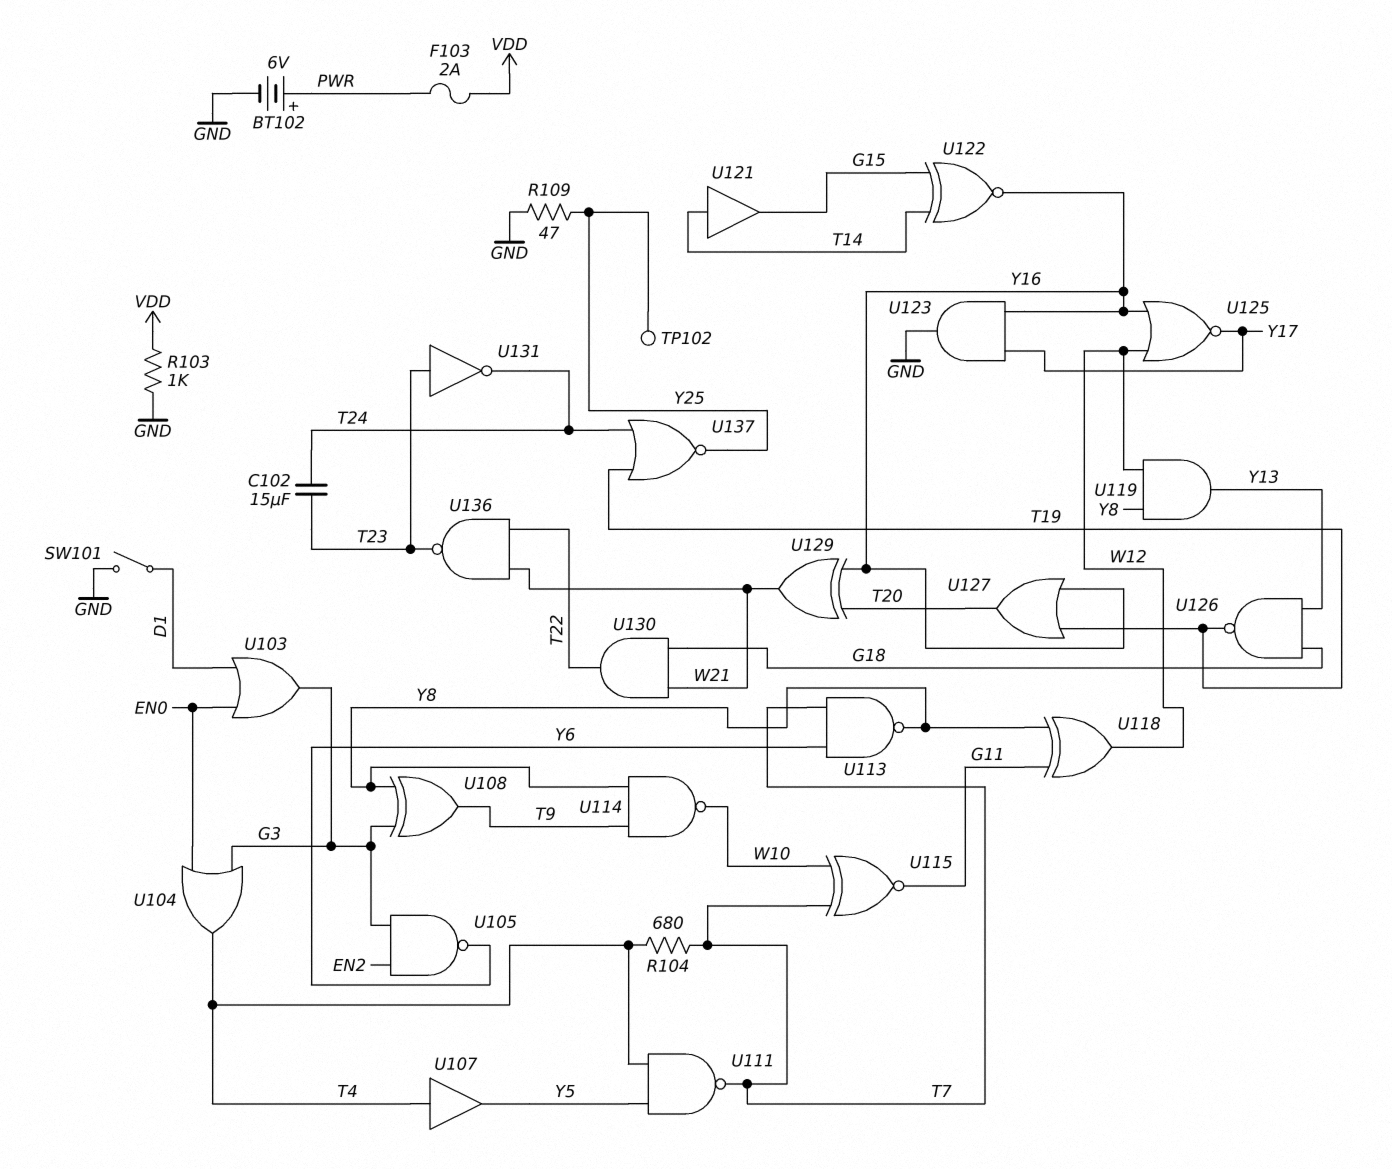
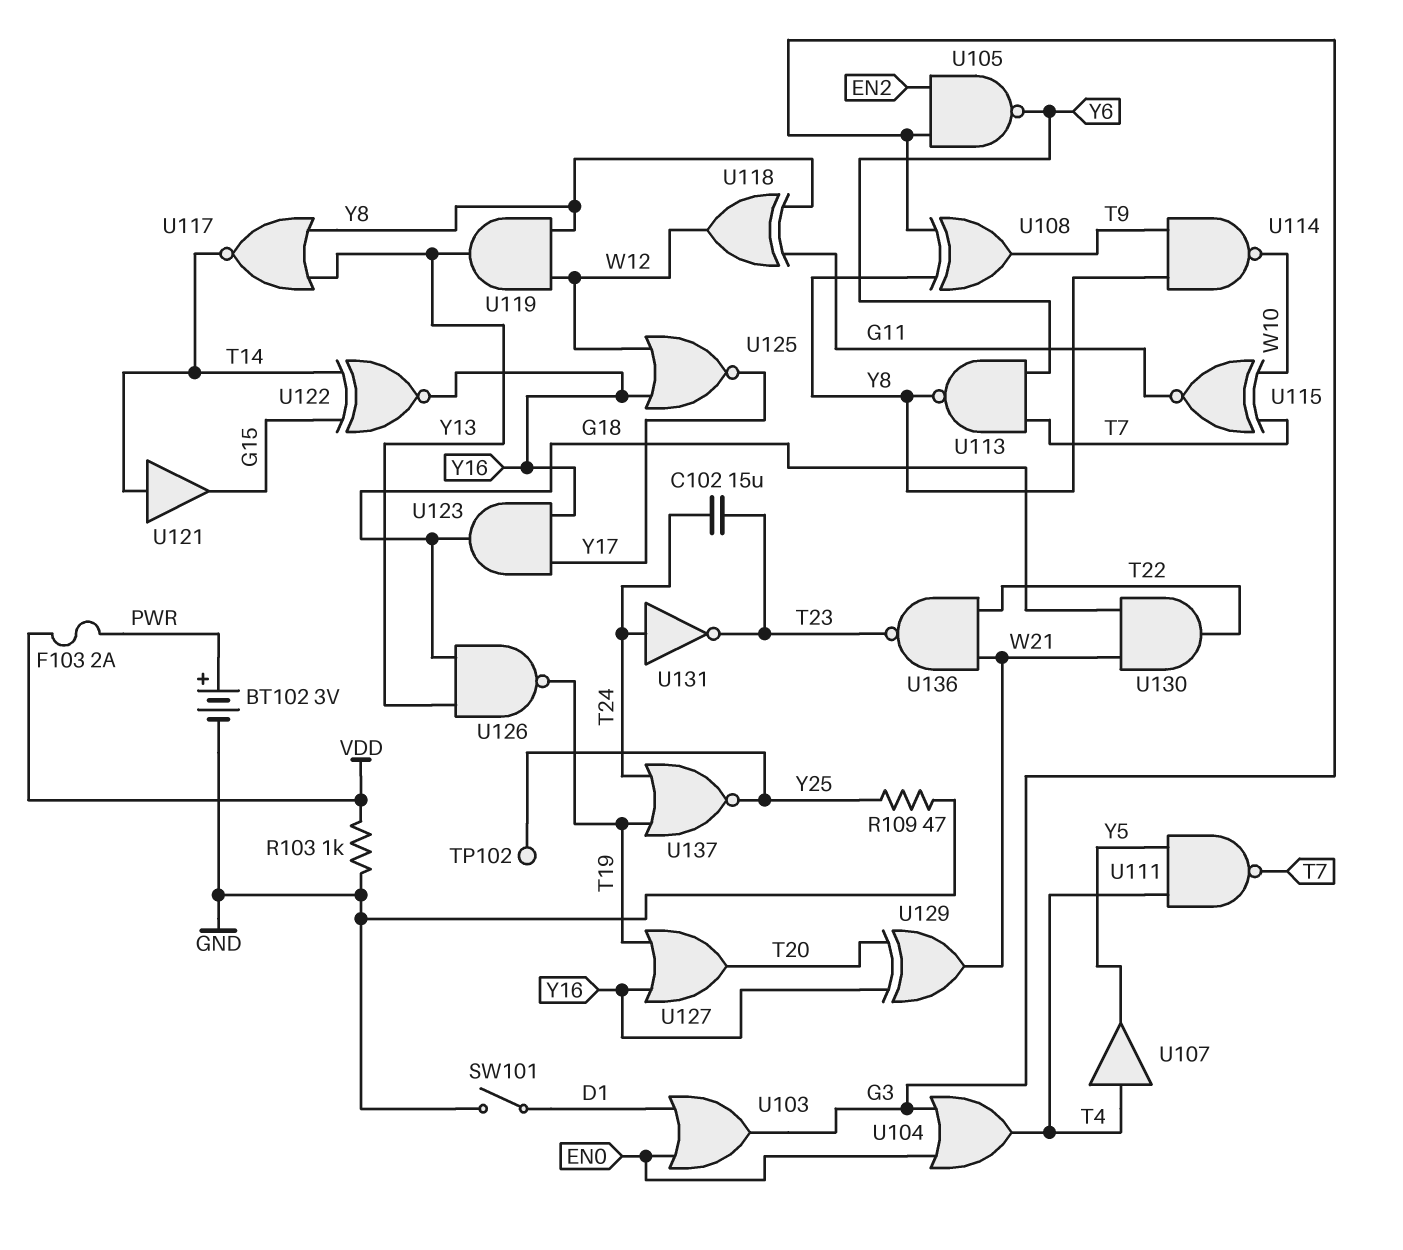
BT102: 6V (plus PWR, minus GND) -> 3V (plus PWR, minus GND)
R104: 680 (T4, T7) -> none
U117: none -> NOR (in Y8, in Y13, out T14)
U123: AND (in Y16, in Y17, out GND) -> AND (in Y16, in Y17, out G18)
U131: NOT (in T23, out T24) -> NOT (in T24, out T23)

